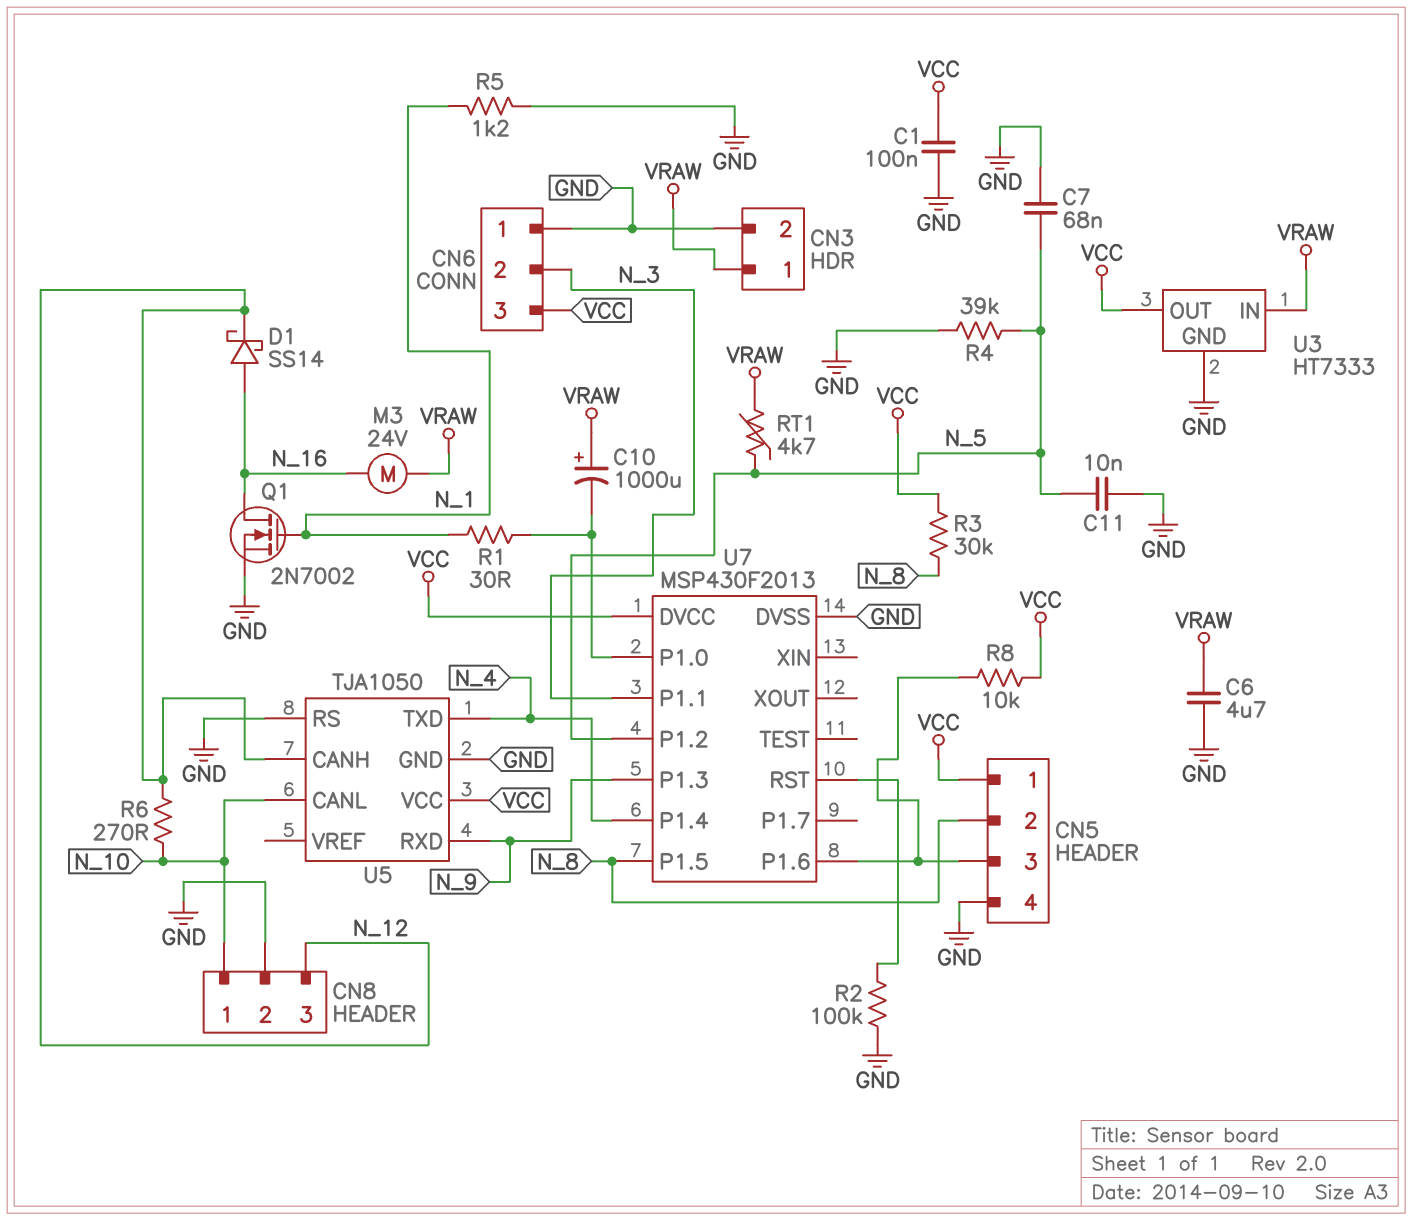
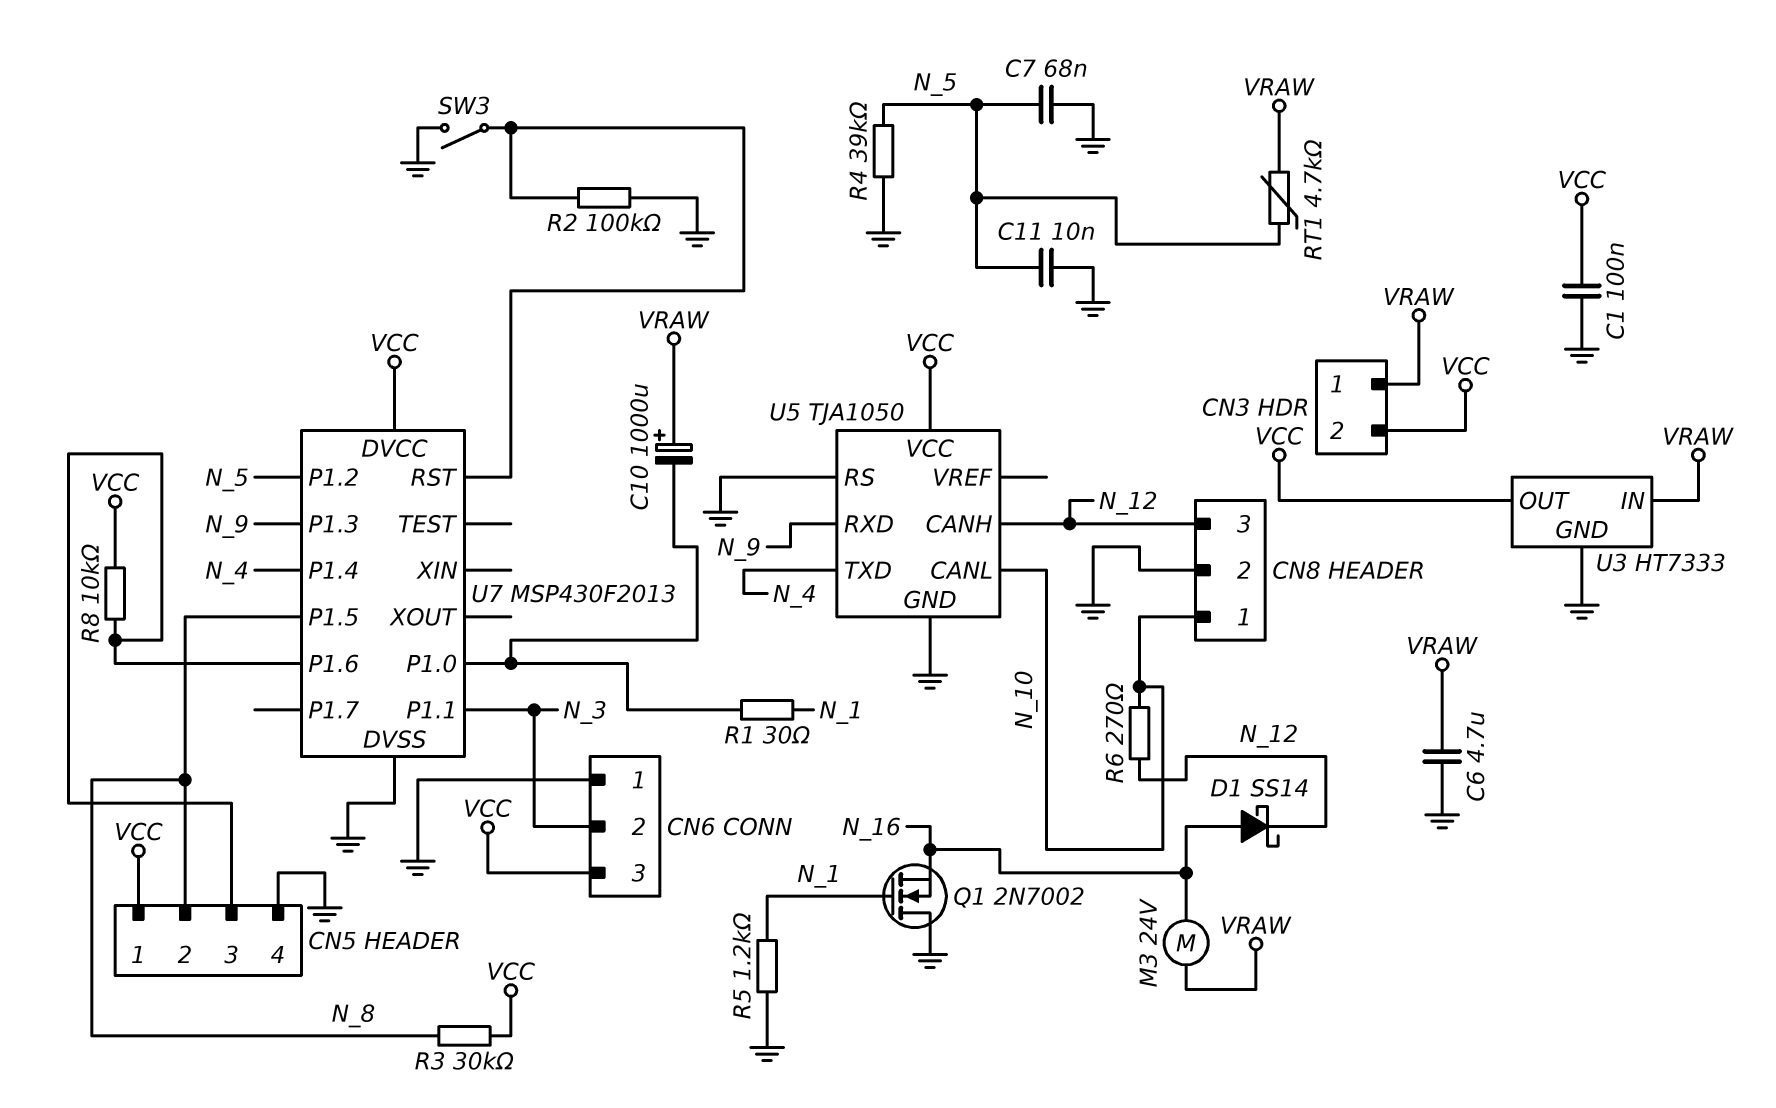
CN3 pin 2: GND -> VCC
Q1: NMOS 2N7002 (G N_1, D N_16, S GND) -> NMOS 2N7002 (G N_1, D GND, S N_16)
SW3: none -> switch (GND, U7/RST)

